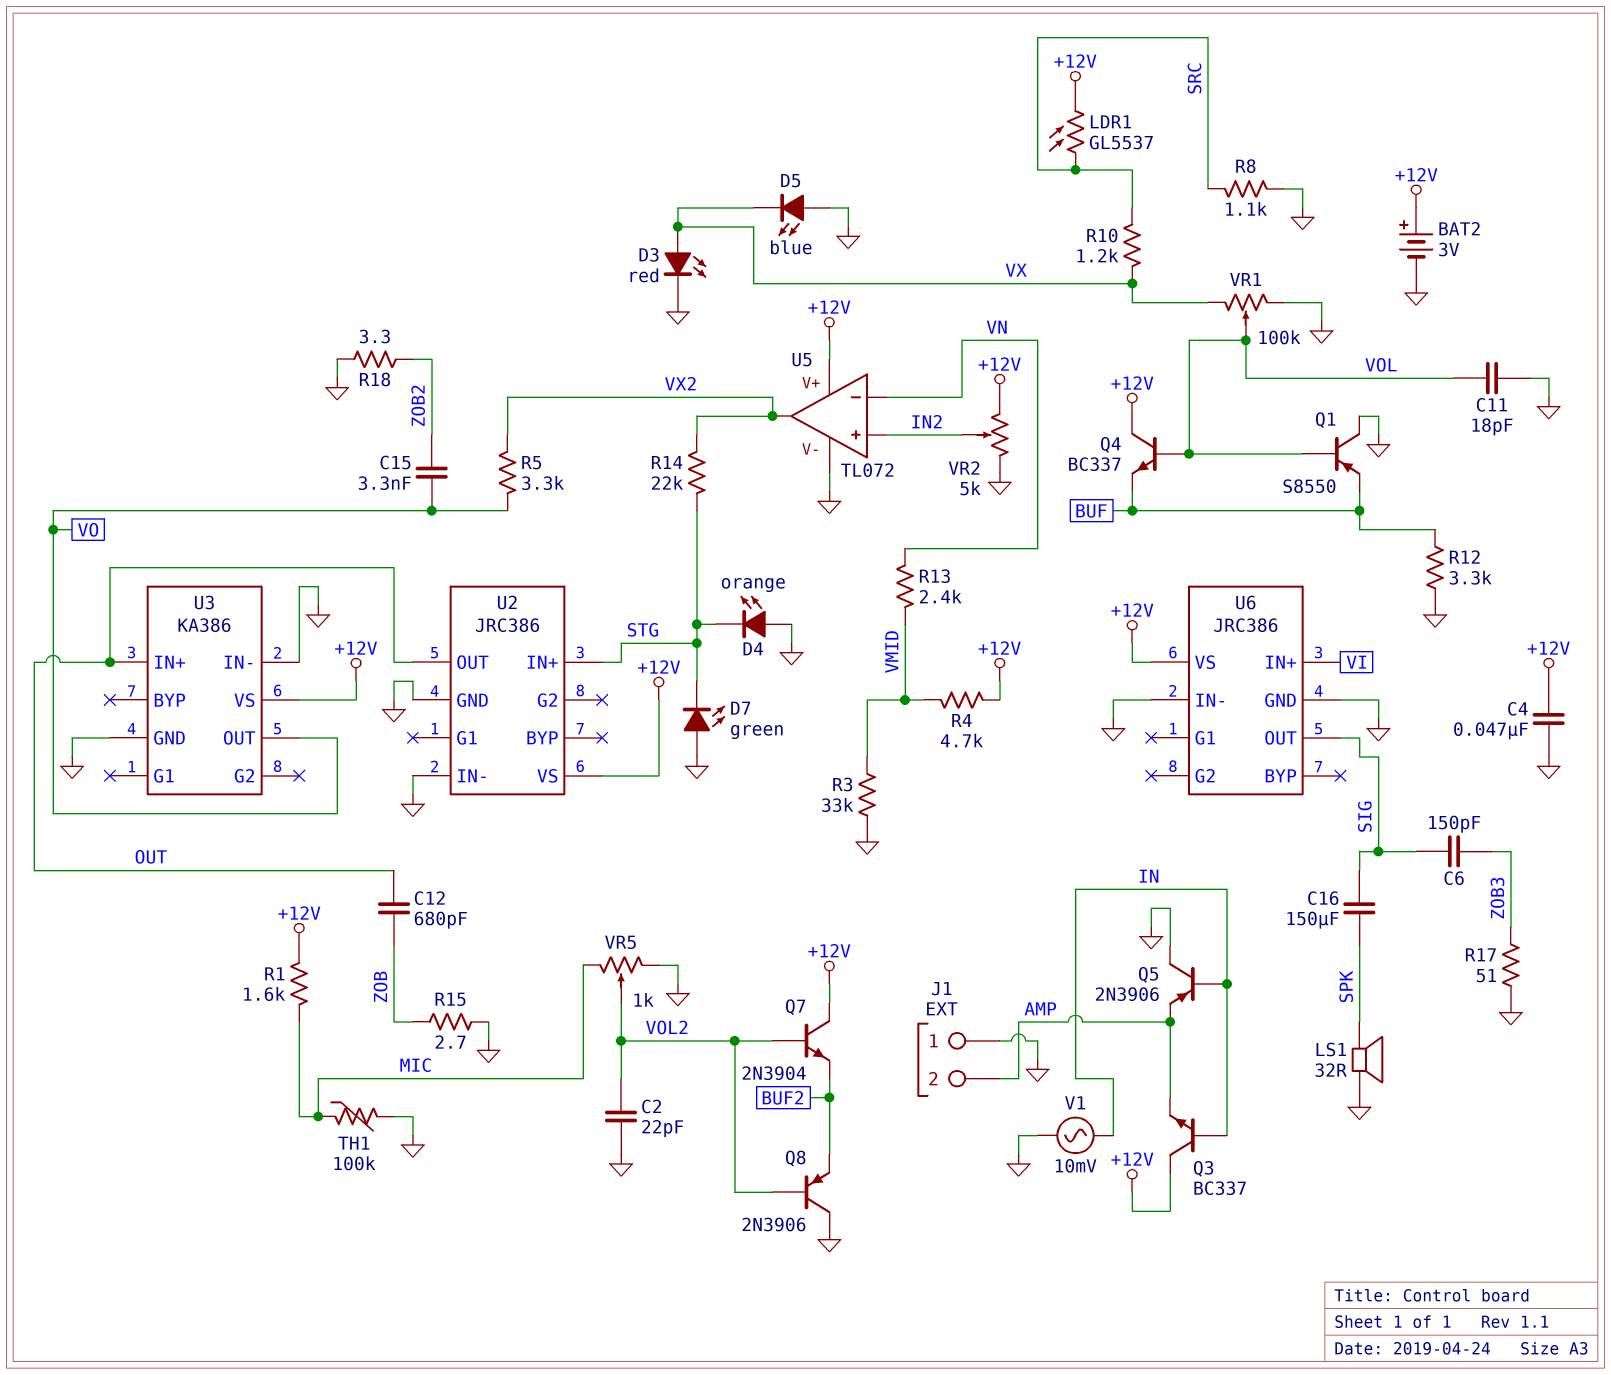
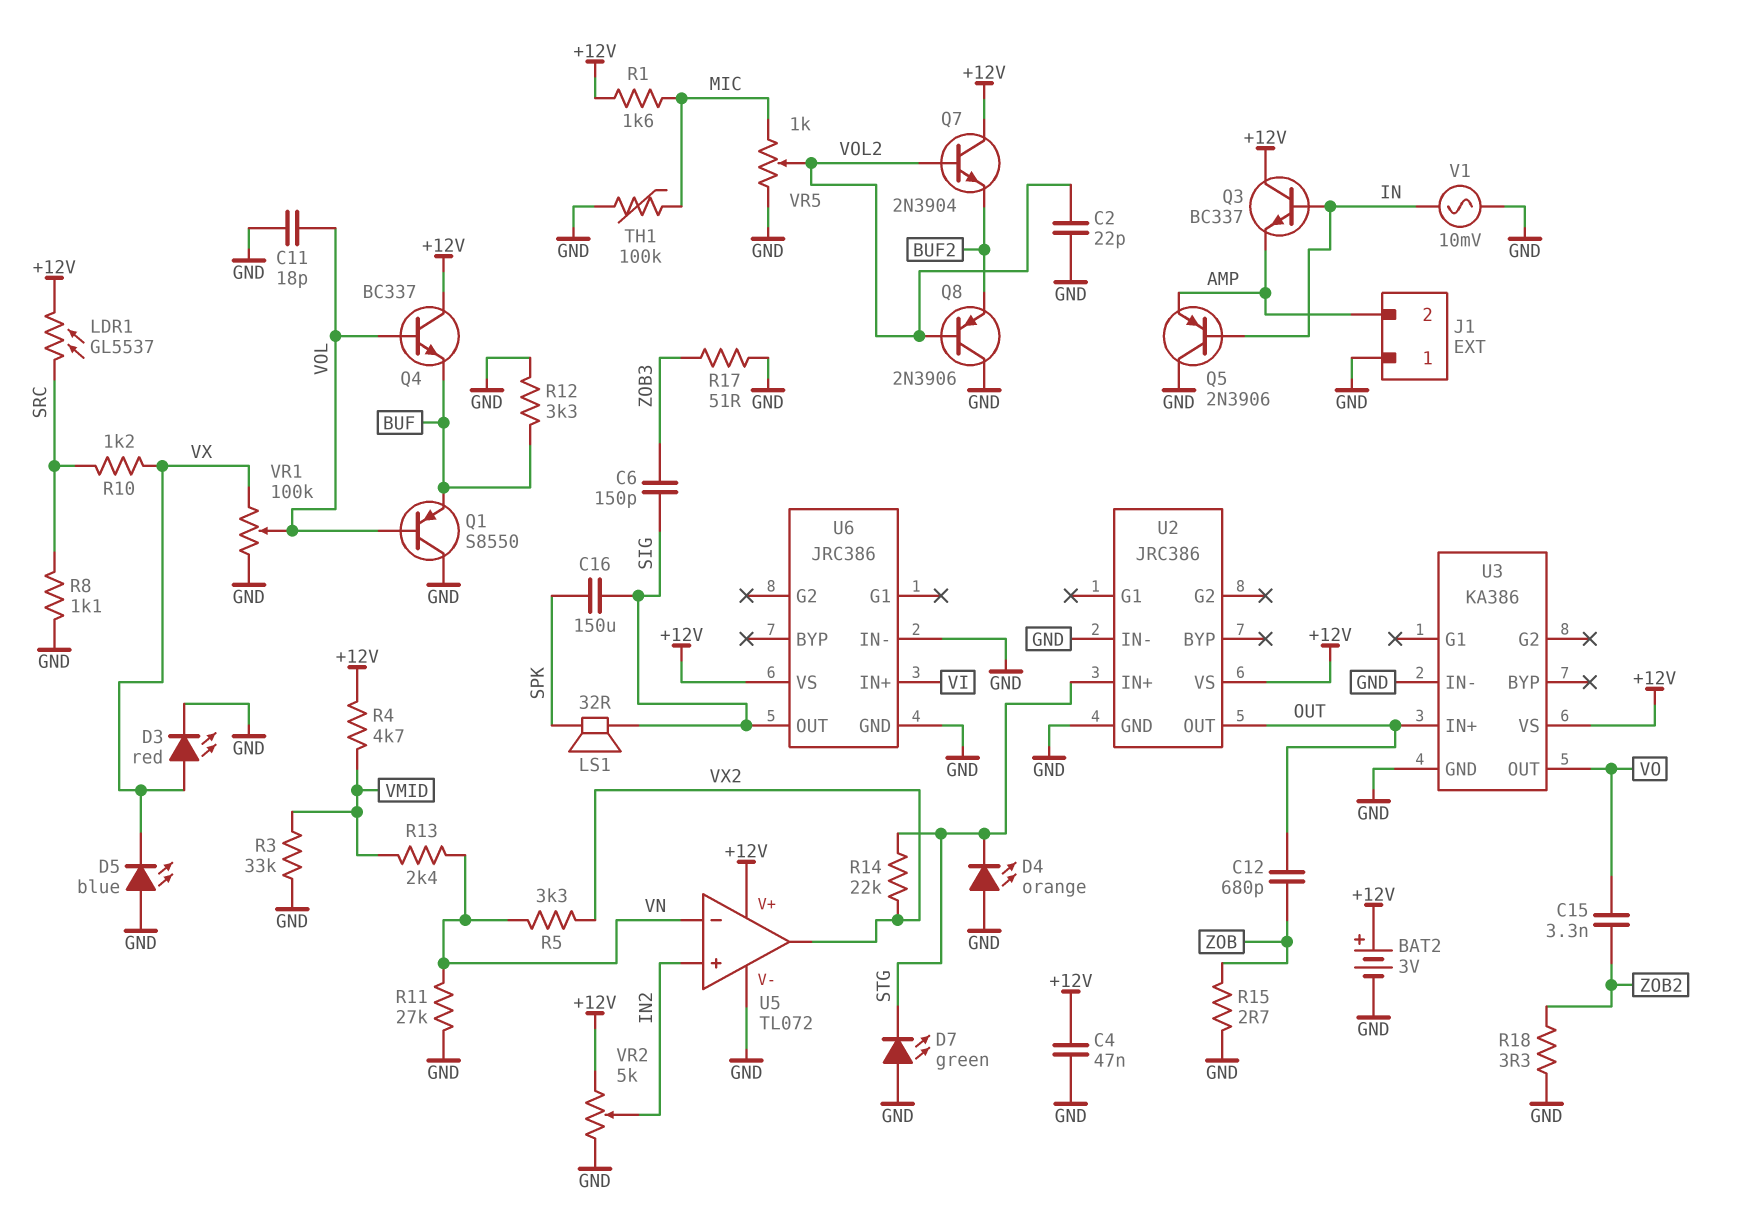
LS1: speaker 32R (GND, SPK) -> speaker 32R (SIG, SPK)
R5: 3.3k (VO, VX2) -> 3.3k (VN, VX2)
R11: none -> 27k (GND, VN)

